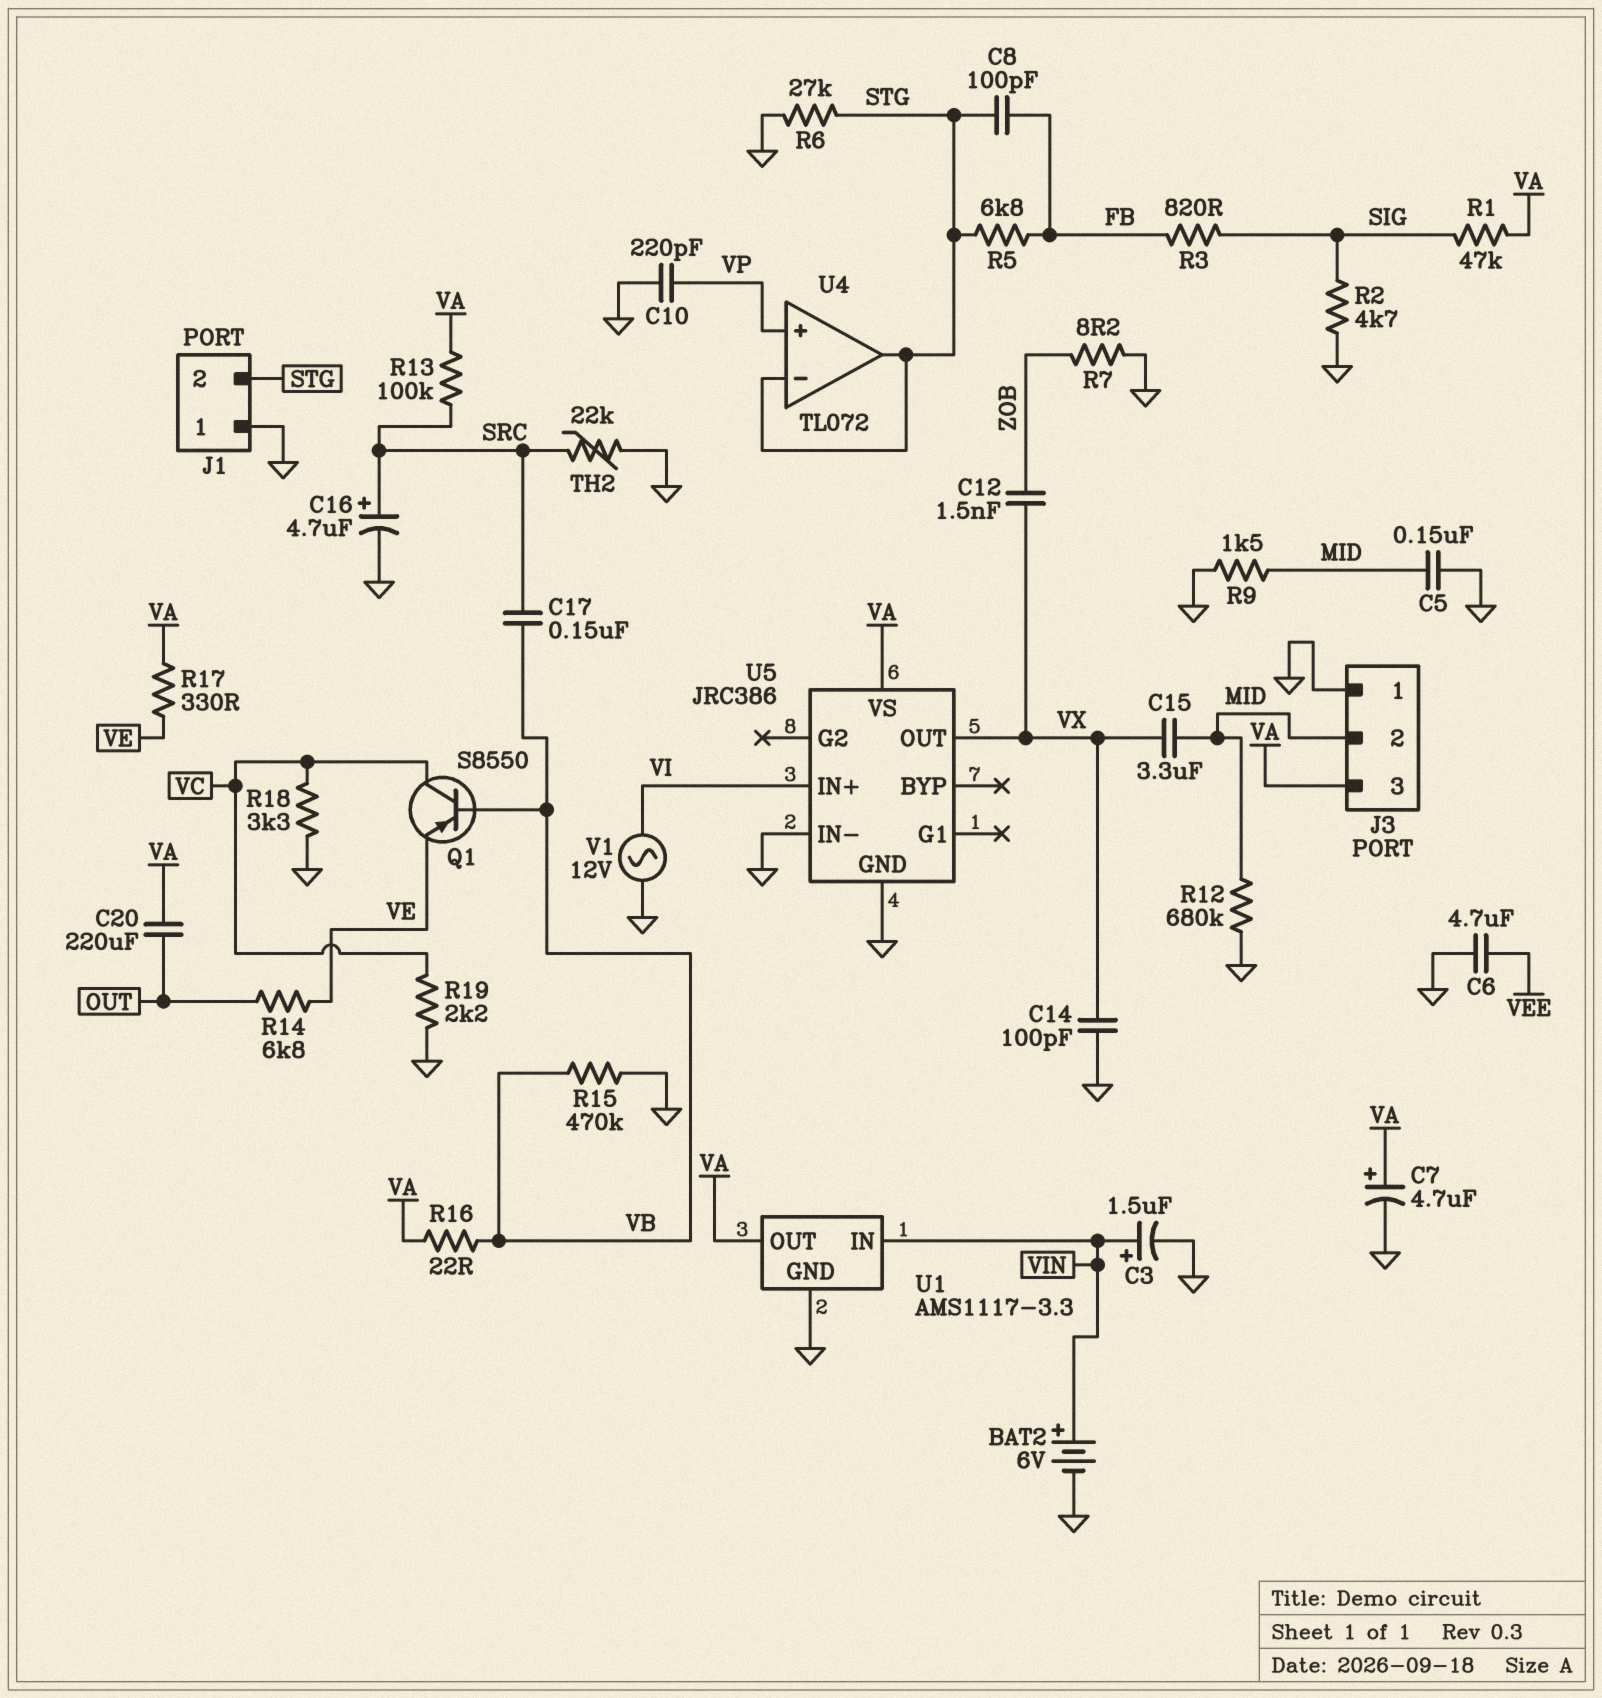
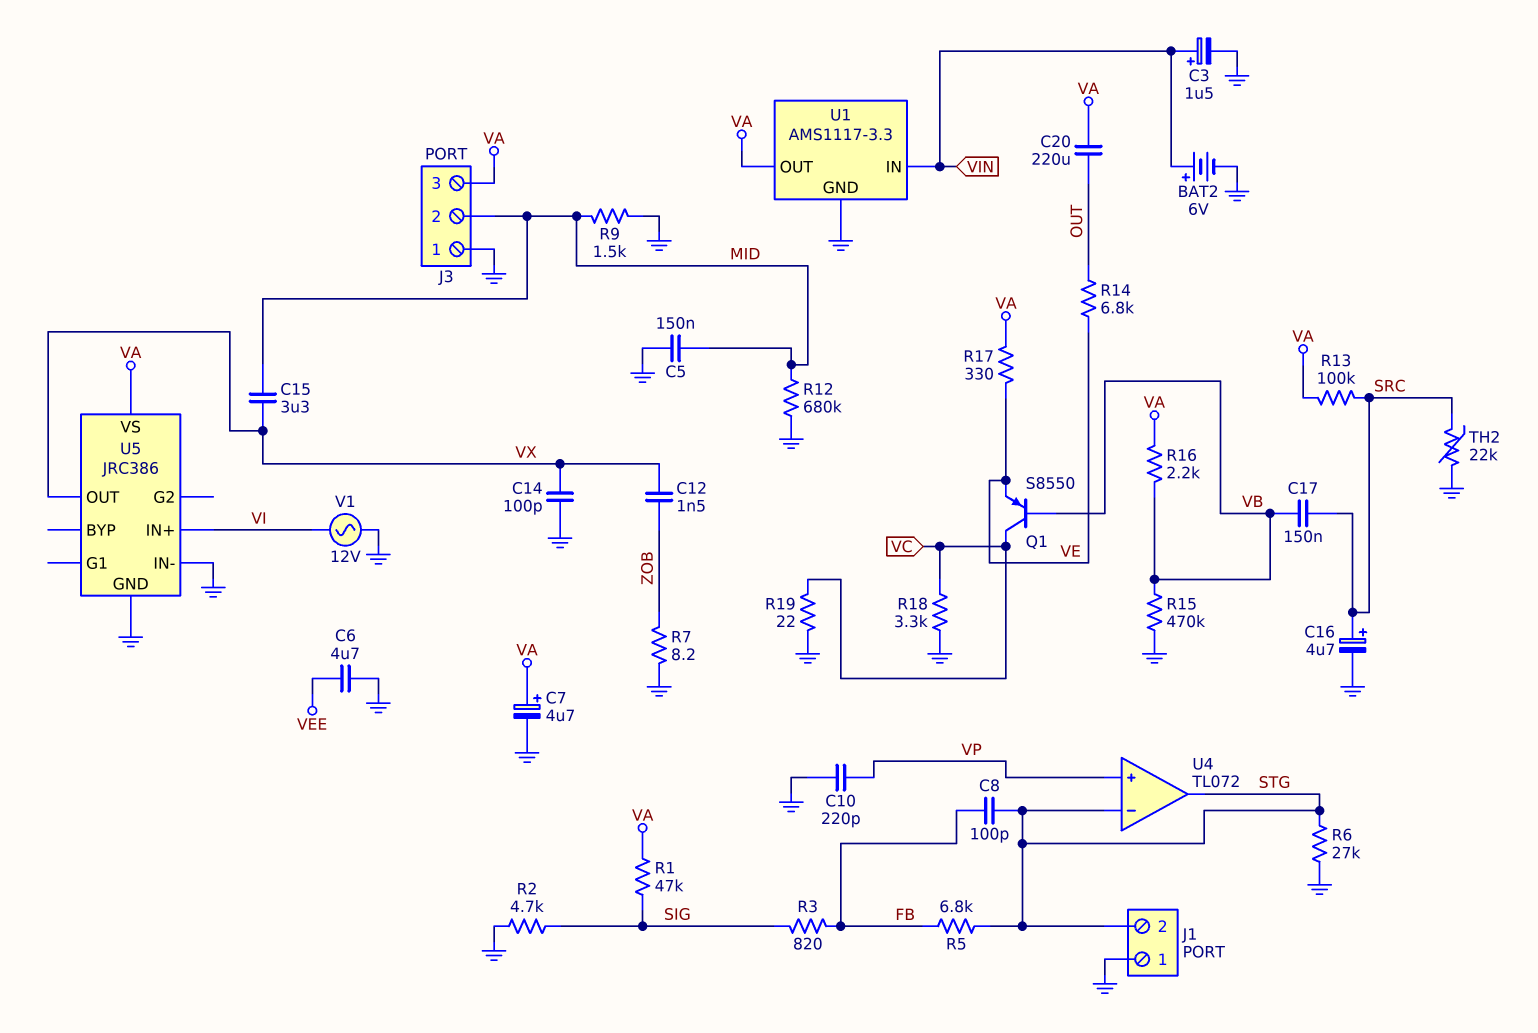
R16: 22 (VA, VB) -> 2.2k (VA, VB)
R19: 2.2k (GND, VC) -> 22 (GND, VC)

